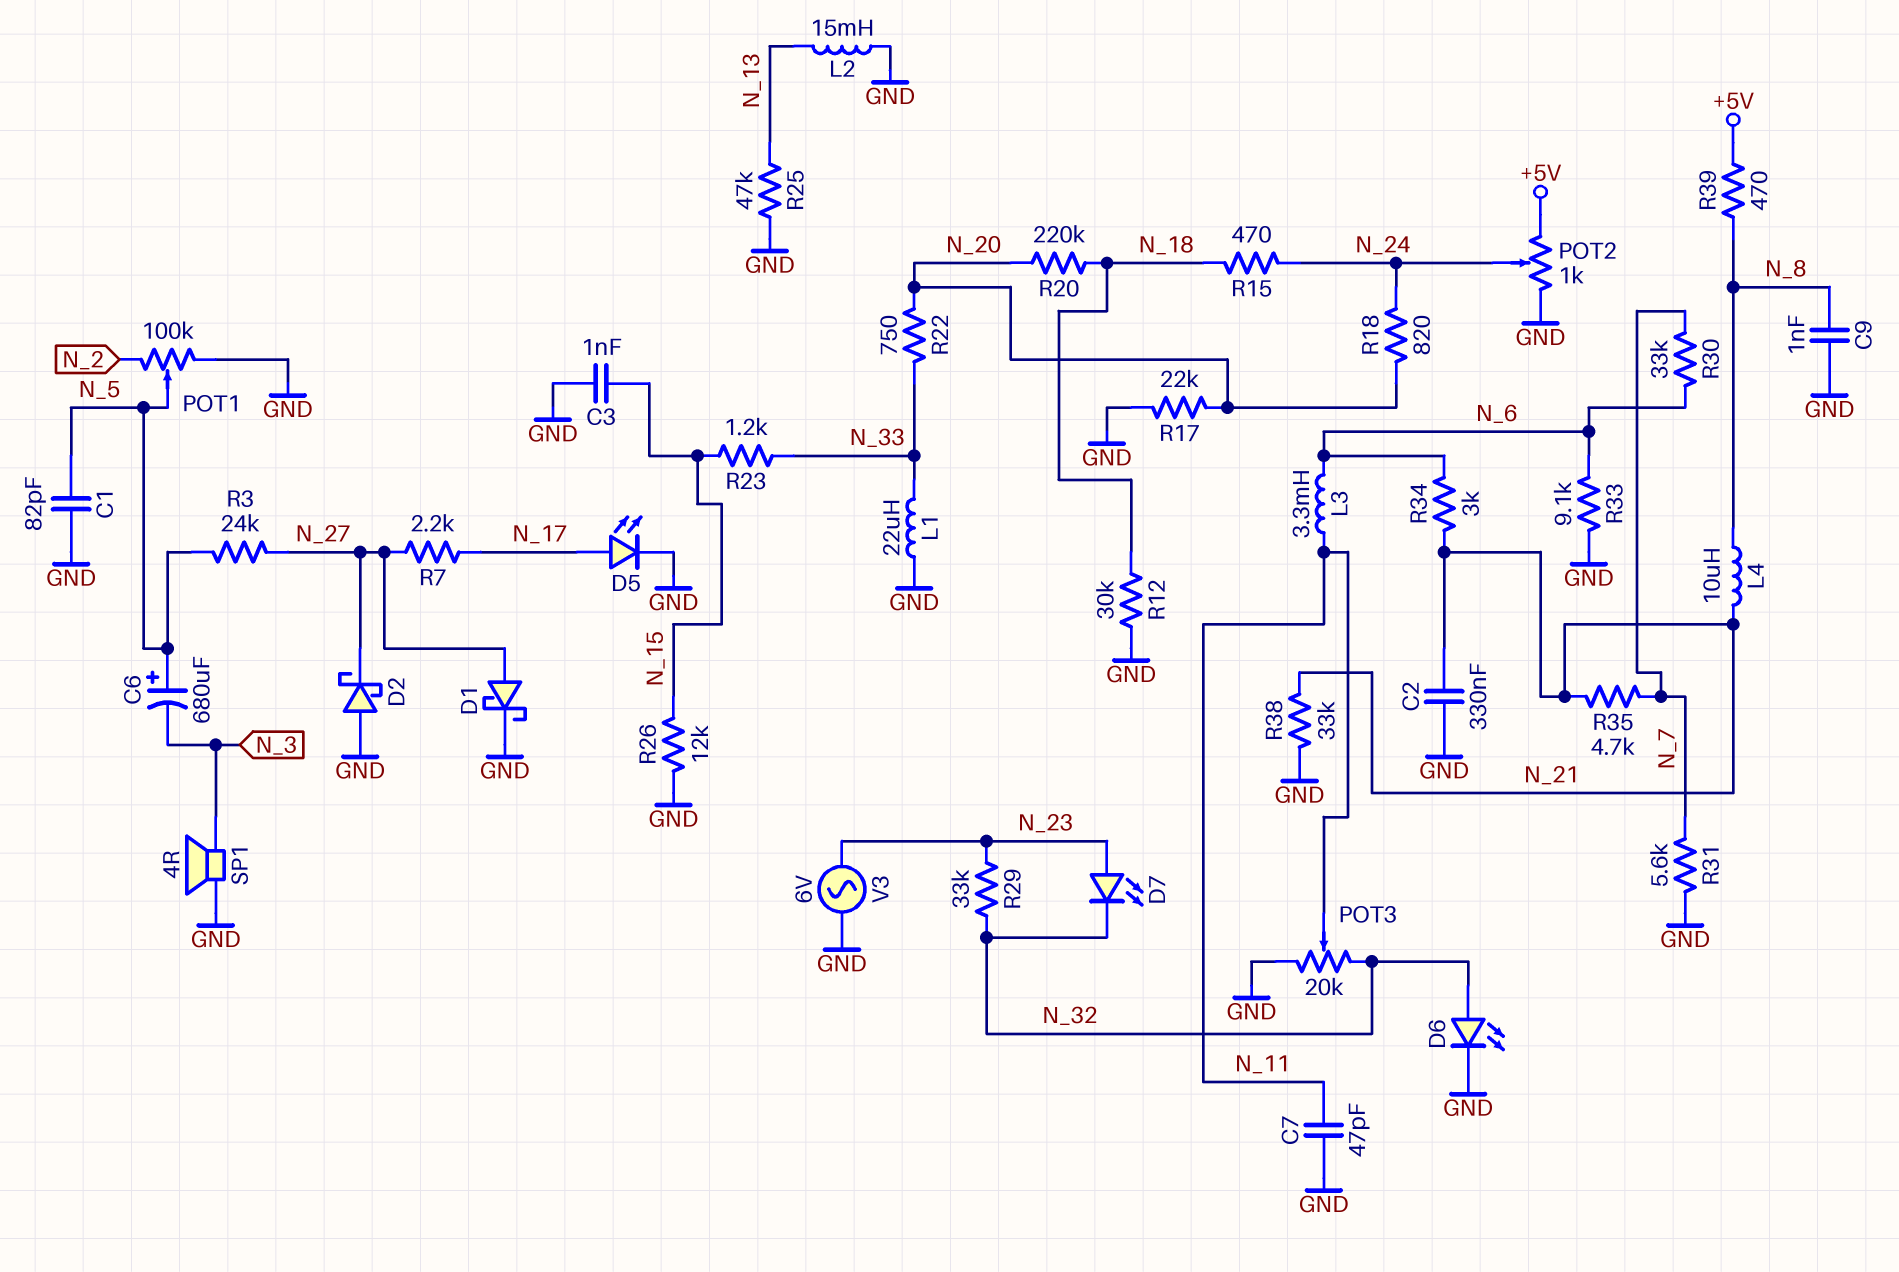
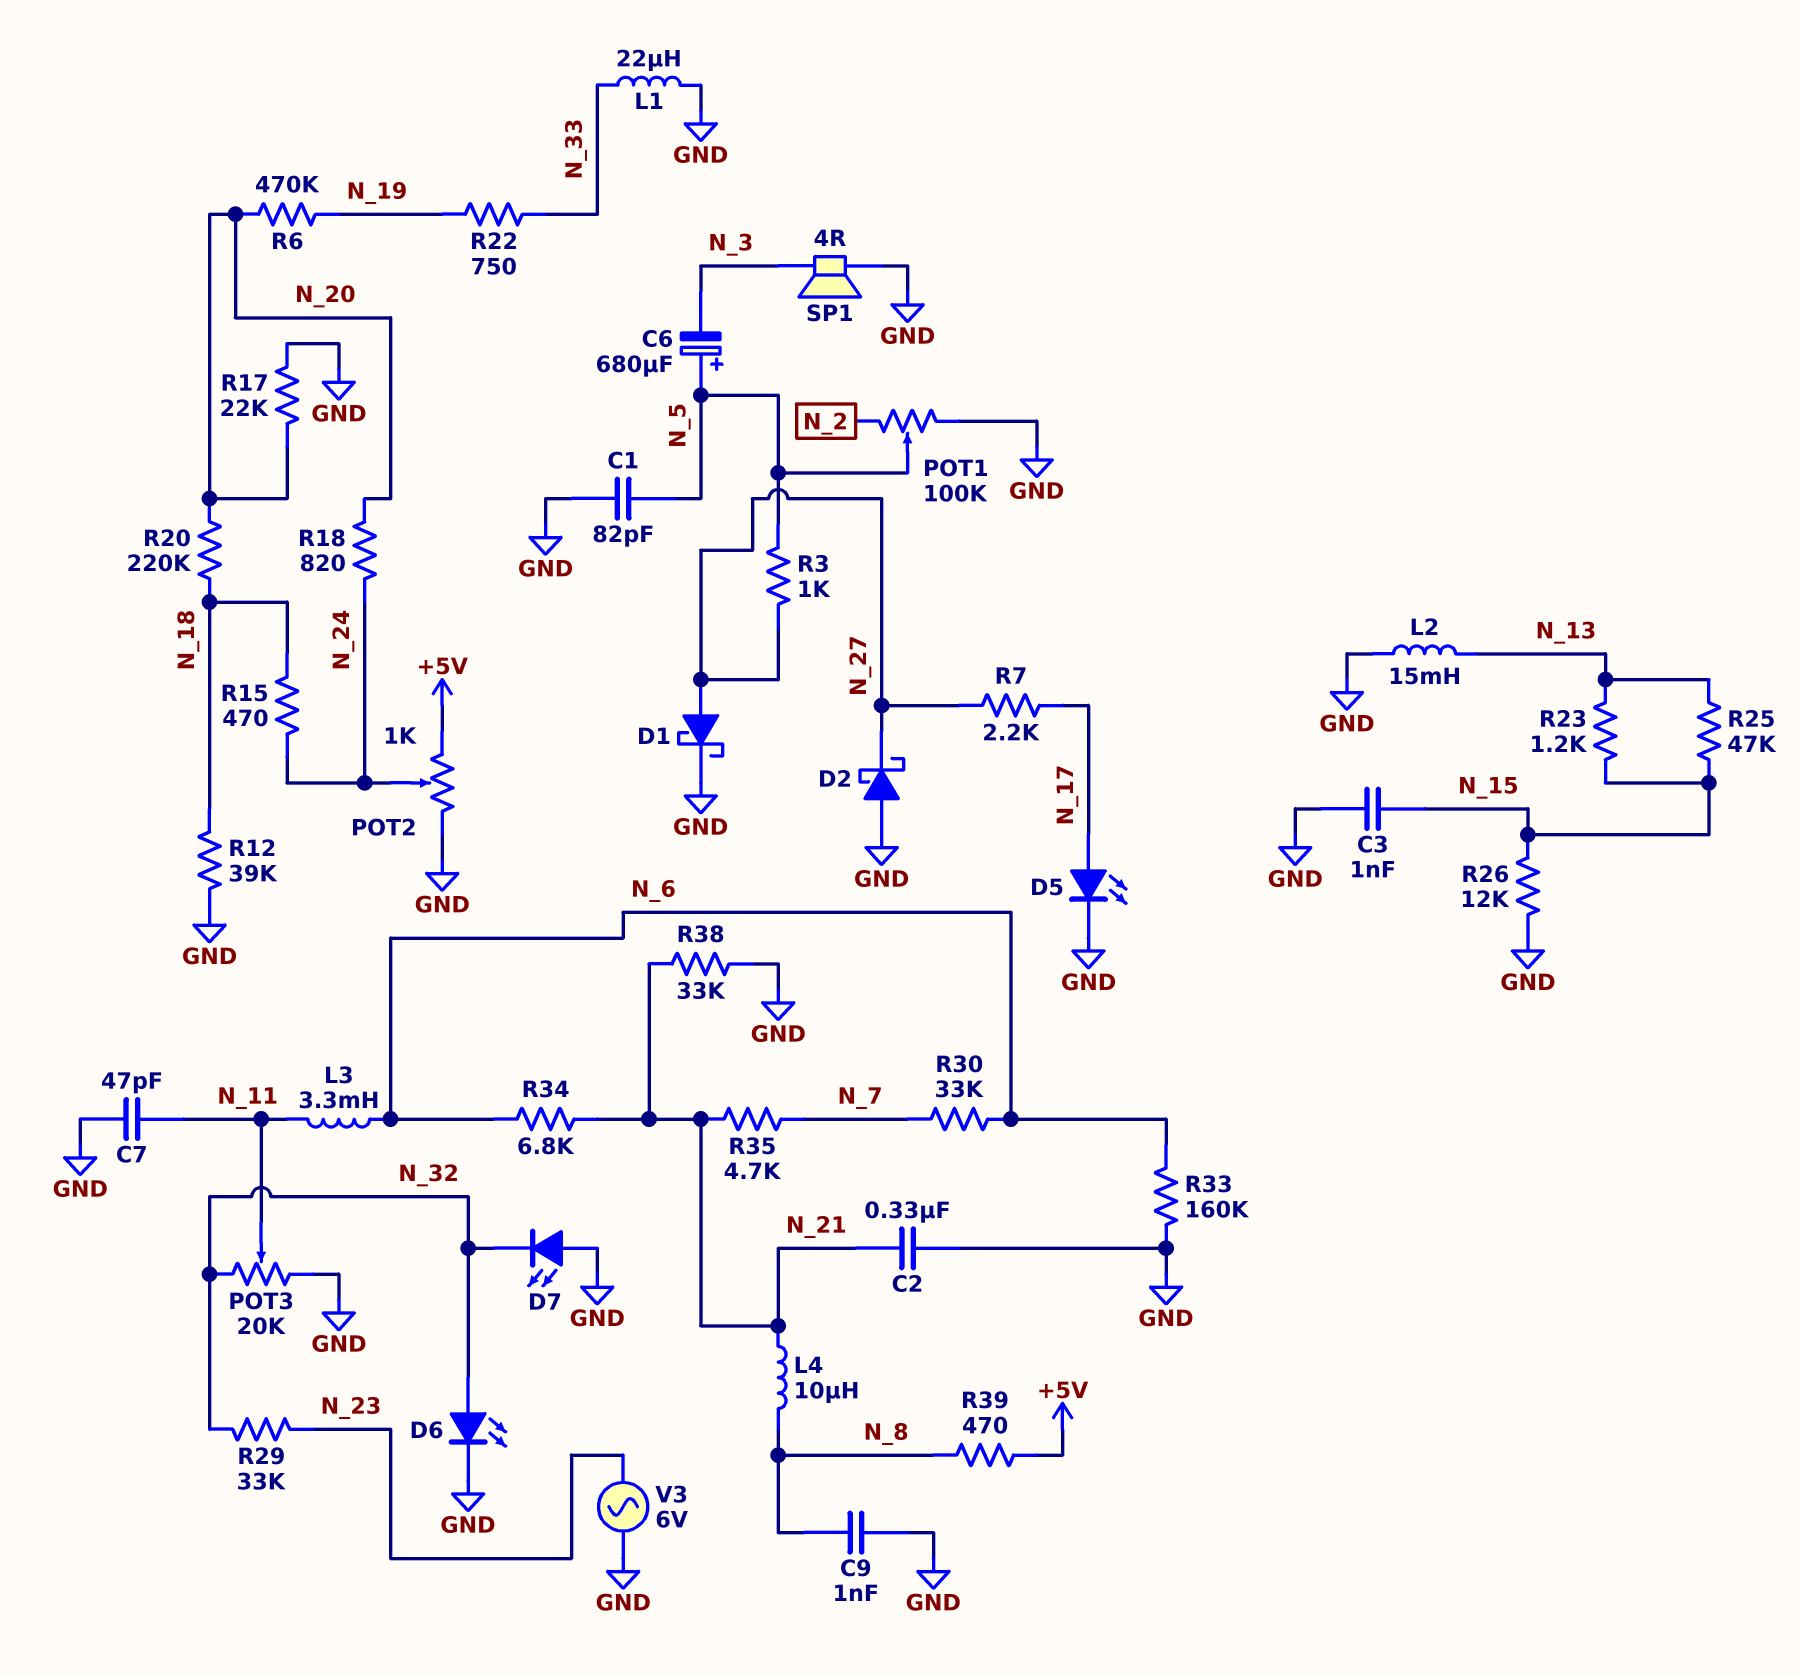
D7: LED (A N_23, K N_32) -> LED (A GND, K N_32)
R3: 24k (N_5, N_27) -> 1k (N_5, N_27)
R6: none -> 470k (N_19, N_20)
R12: 30k (GND, N_18) -> 39k (GND, N_18)
R22: 750 (N_20, N_33) -> 750 (N_19, N_33)
R23: 1.2k (N_15, N_33) -> 1.2k (N_13, N_15)
R25: 47k (GND, N_13) -> 47k (N_13, N_15)
R31: 5.6k (GND, N_7) -> none
R33: 9.1k (GND, N_6) -> 160k (GND, N_6)
R34: 3k (N_6, N_21) -> 6.8k (N_6, N_21)

